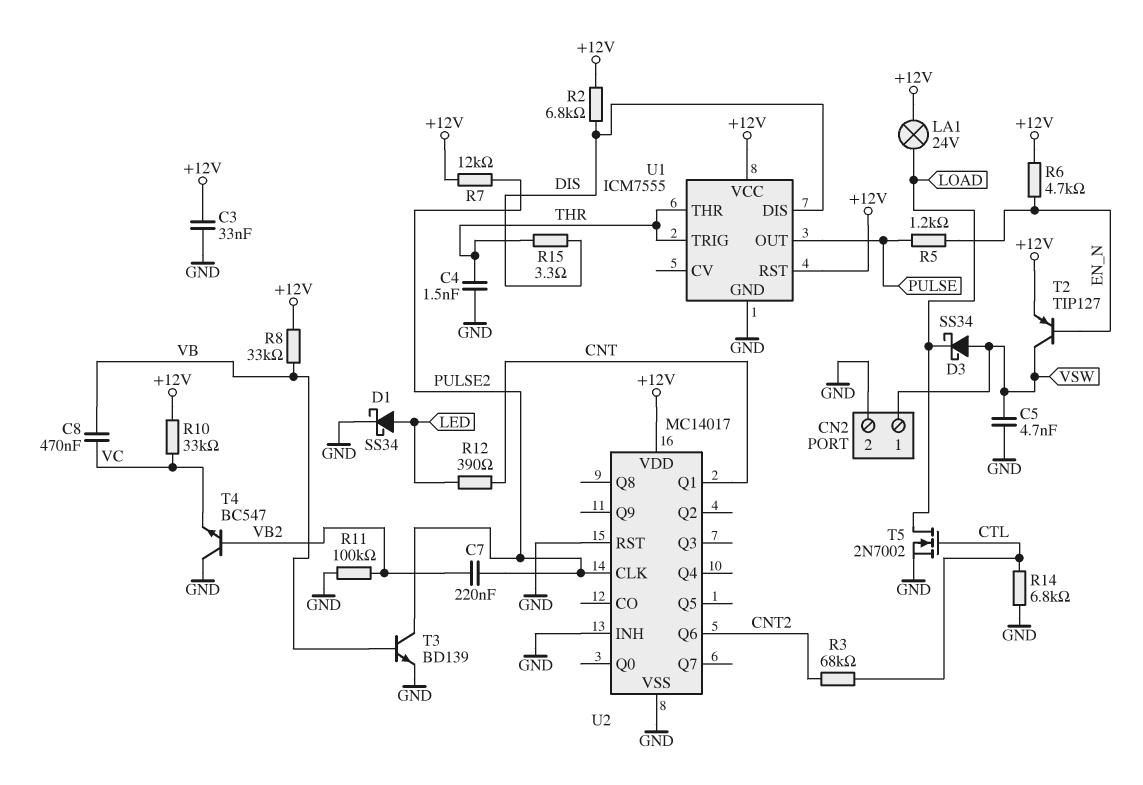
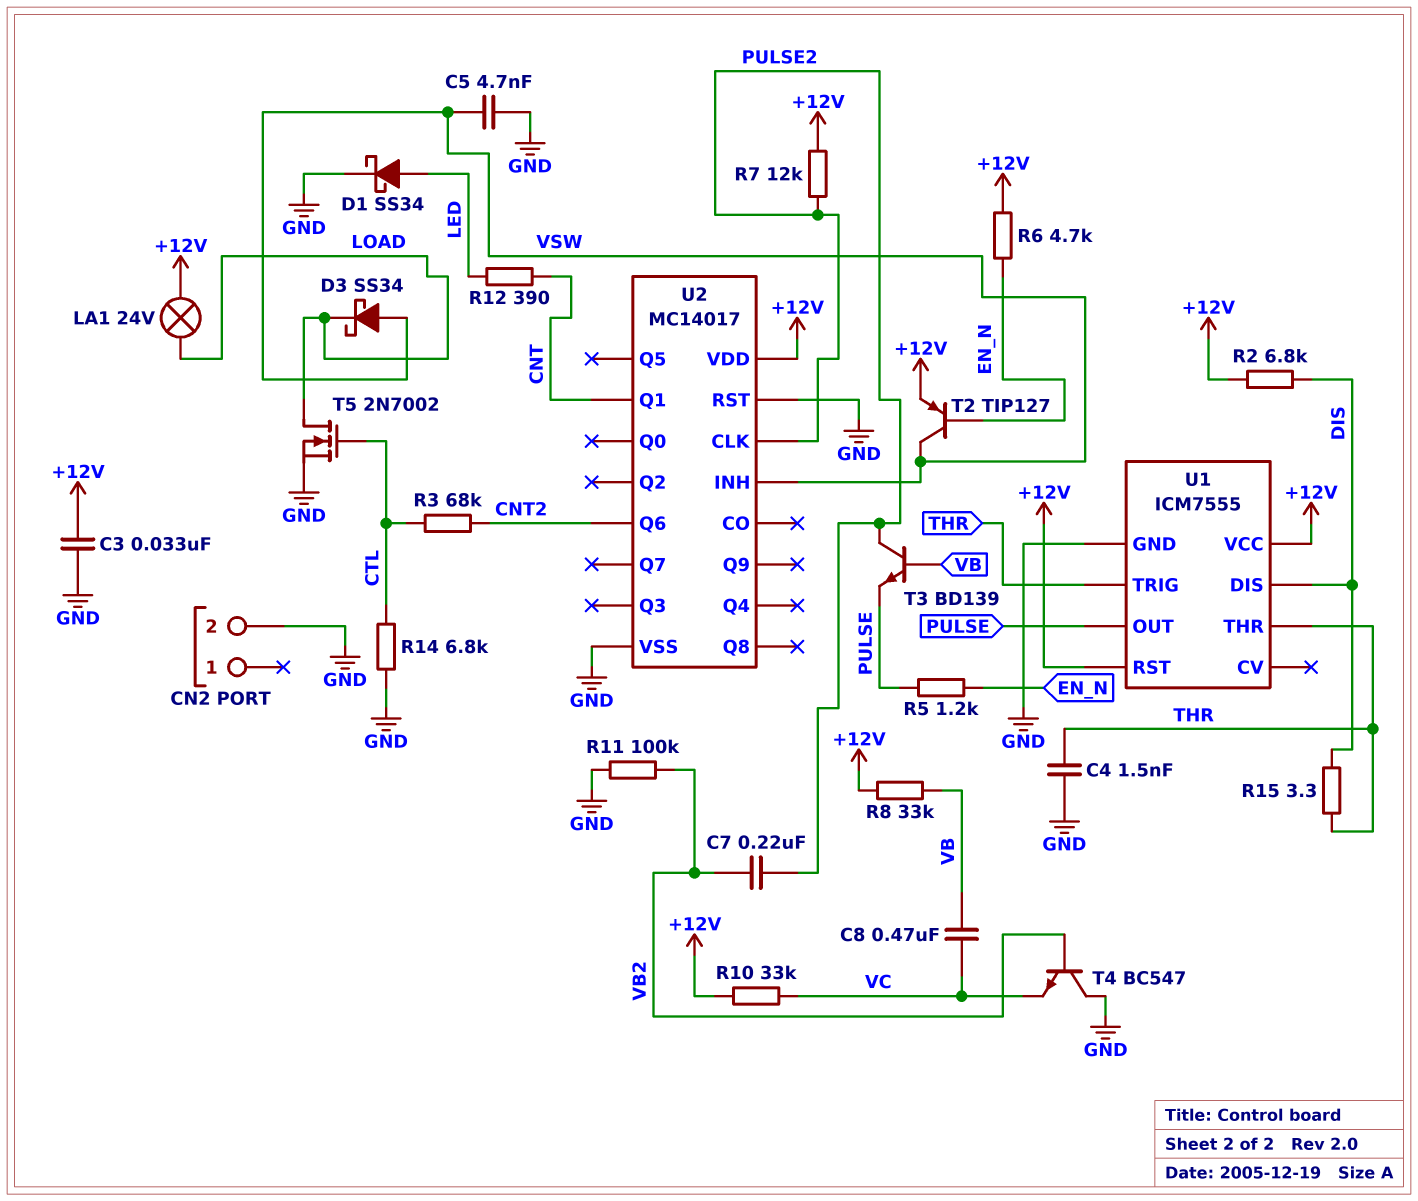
CN2 pin 1: VSW -> none
T3: NPN BD139 (B VB, C PULSE2, E GND) -> NPN BD139 (B VB, C PULSE2, E PULSE)
U2 pin INH: GND -> VSW

